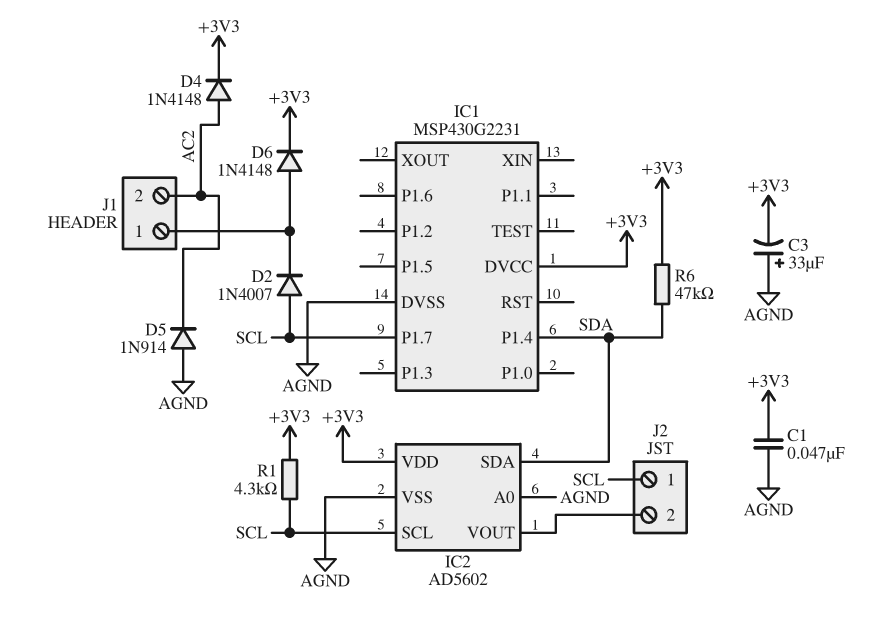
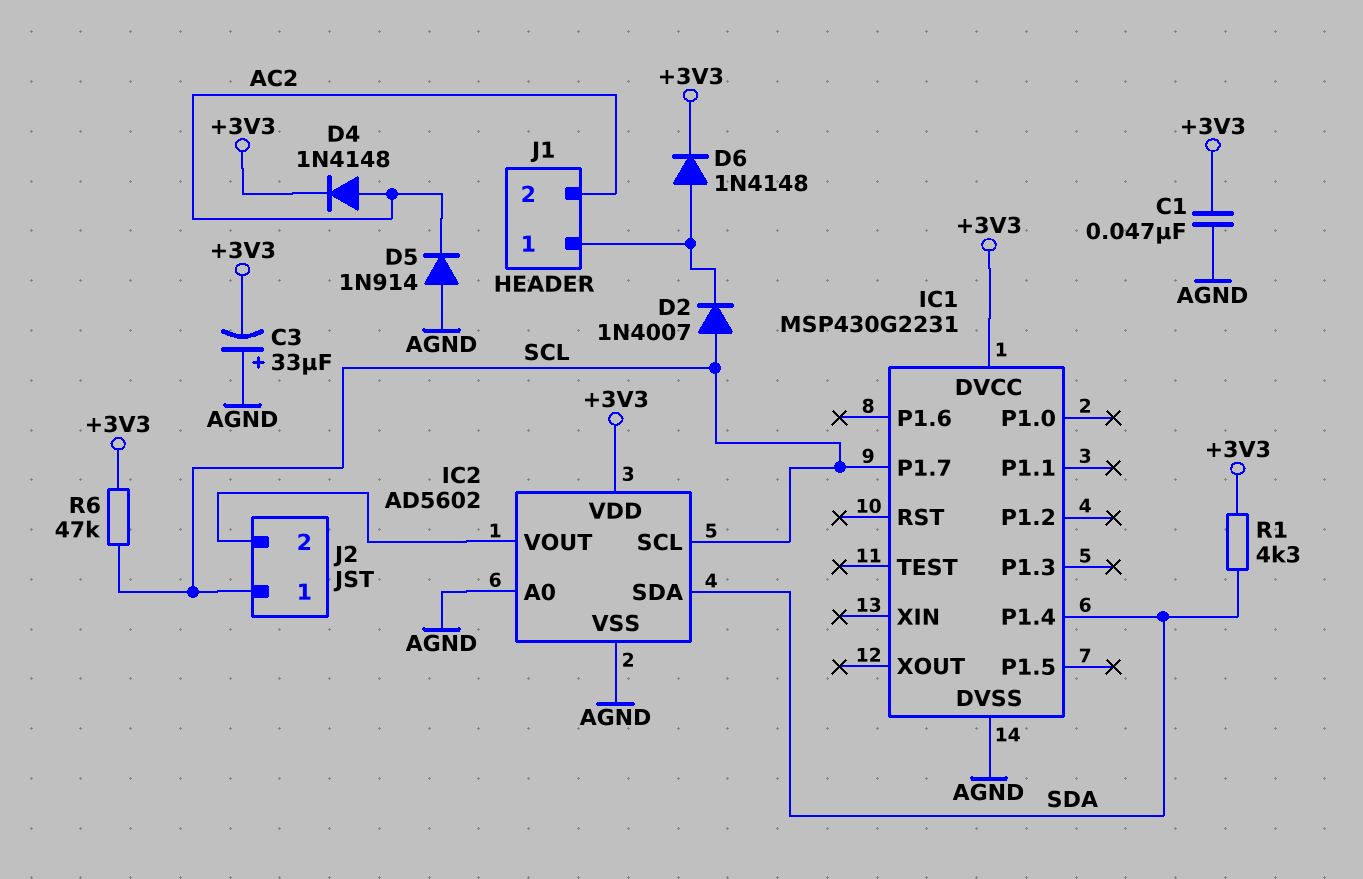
R1: 4.3k (+3V3, SCL) -> 4.3k (+3V3, SDA)
R6: 47k (+3V3, SDA) -> 47k (+3V3, SCL)

